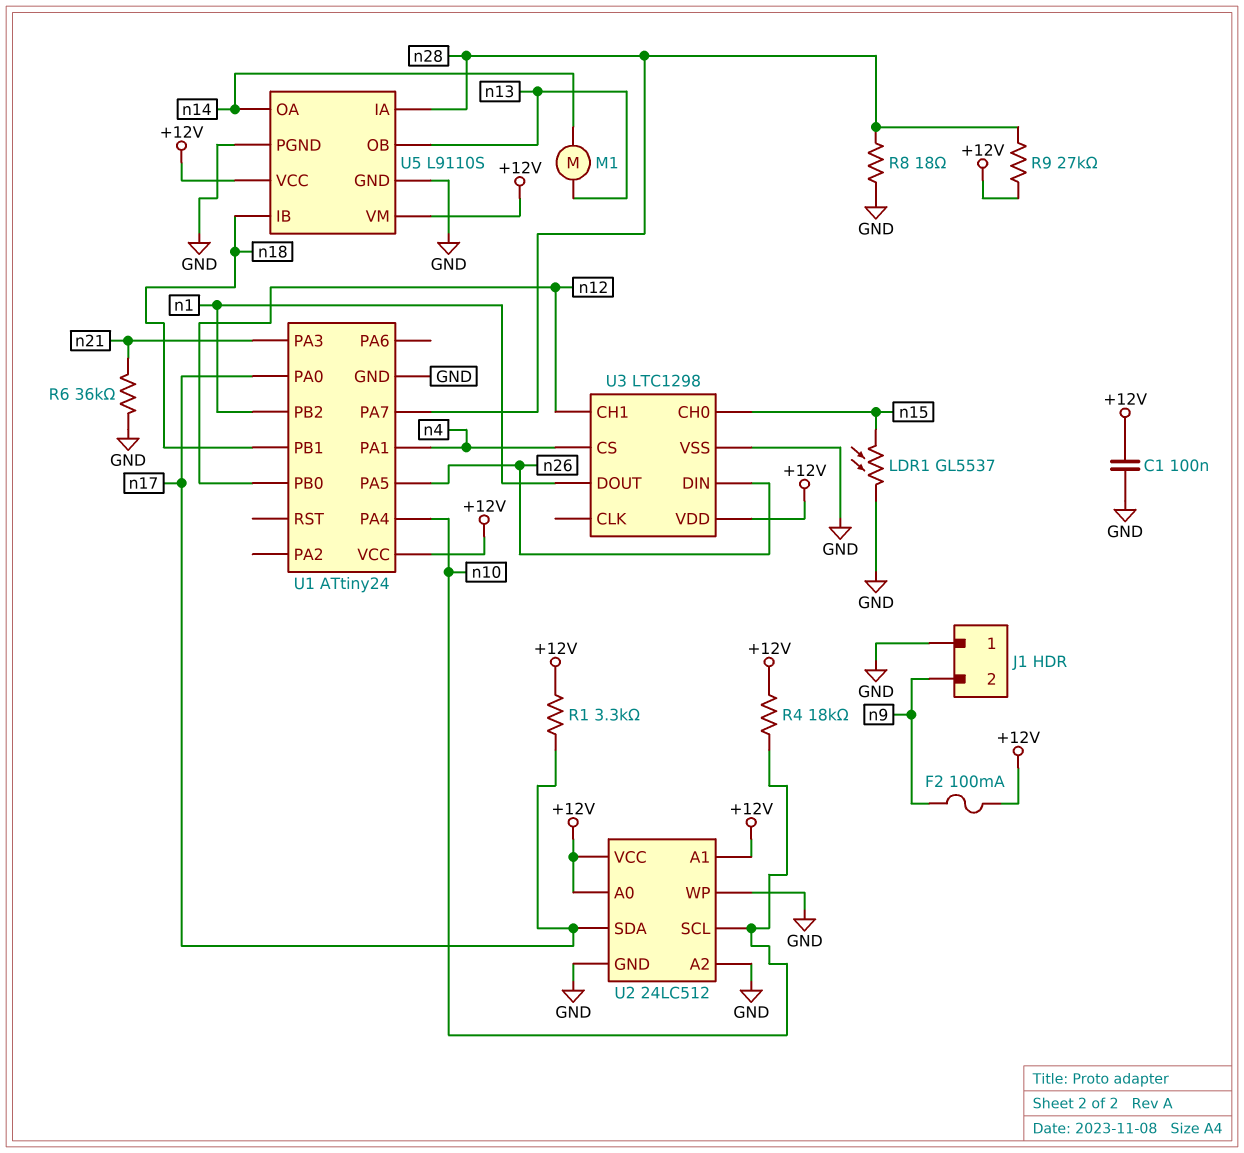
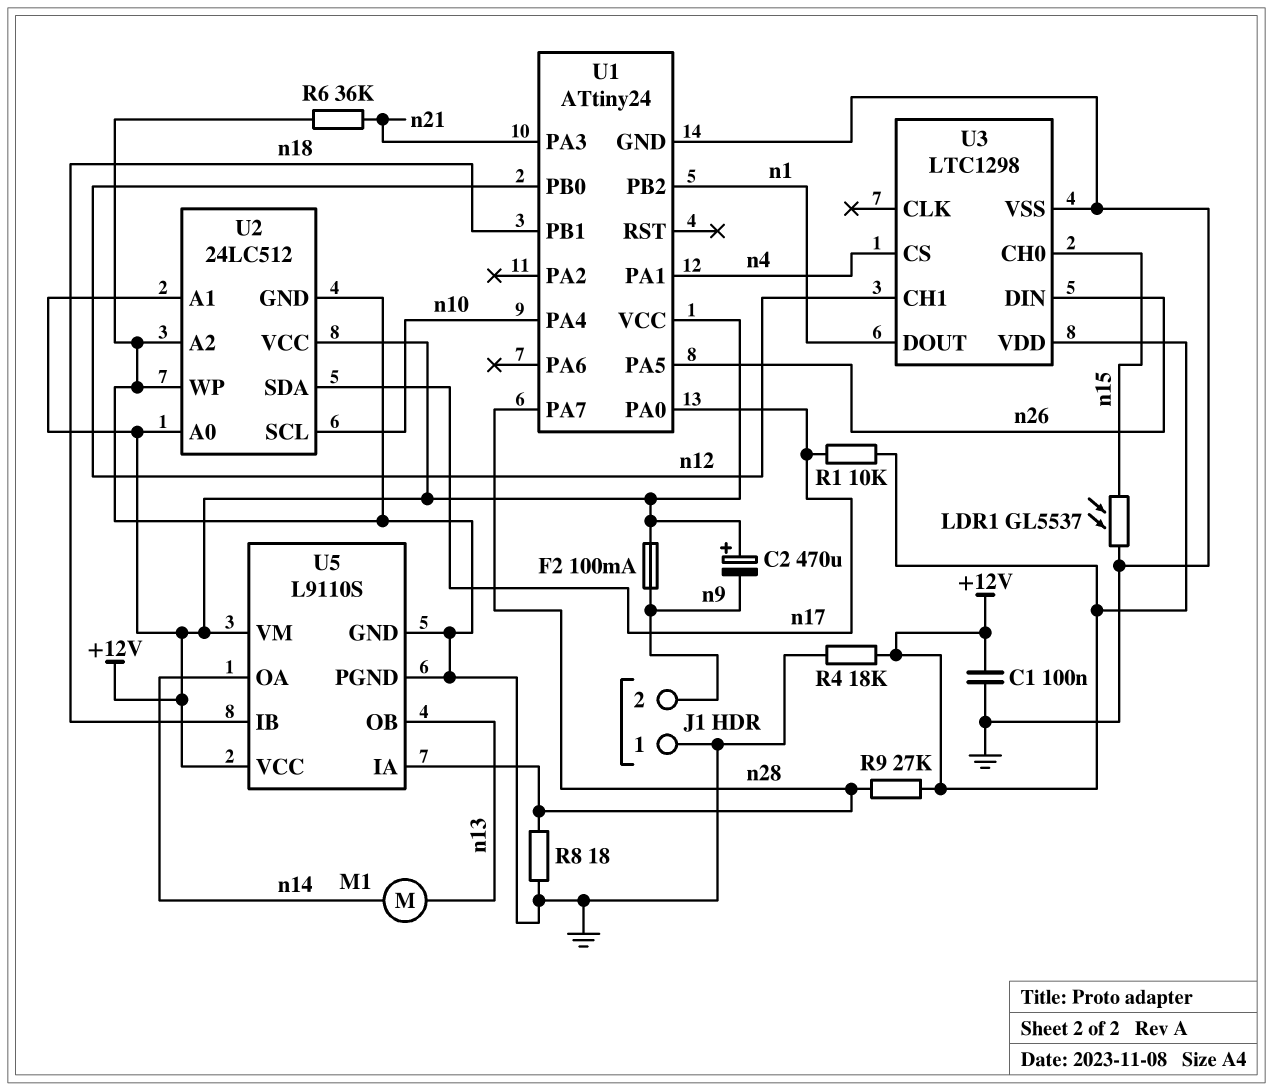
C2: none -> 470uF (plus +12V, minus n9)
R1: 3.3k (+12V, n17) -> 10k (+12V, n17)
R4: 18k (+12V, n10) -> 18k (+12V, GND)

